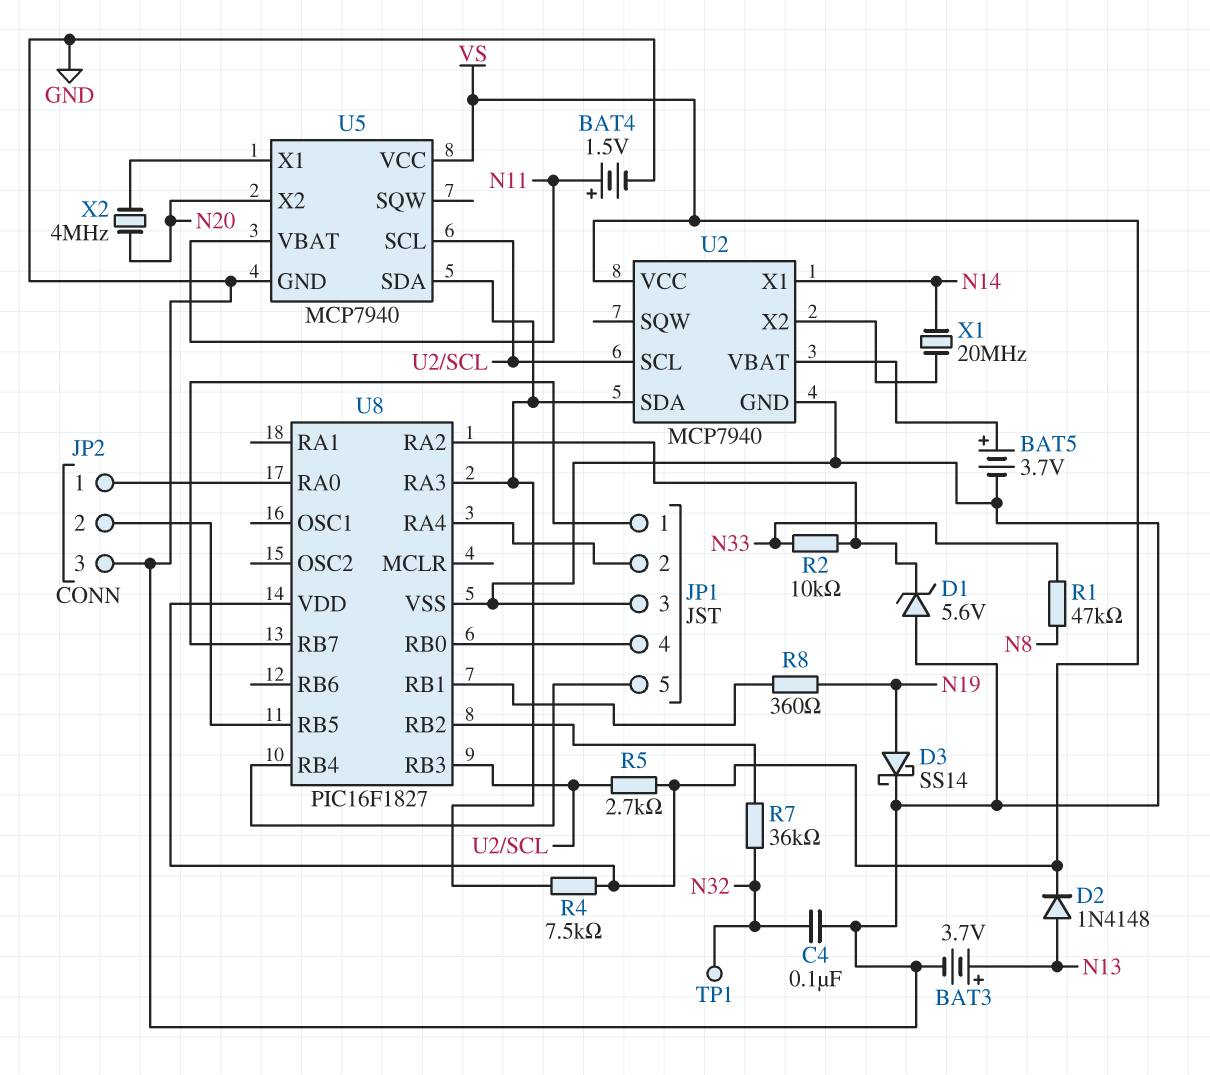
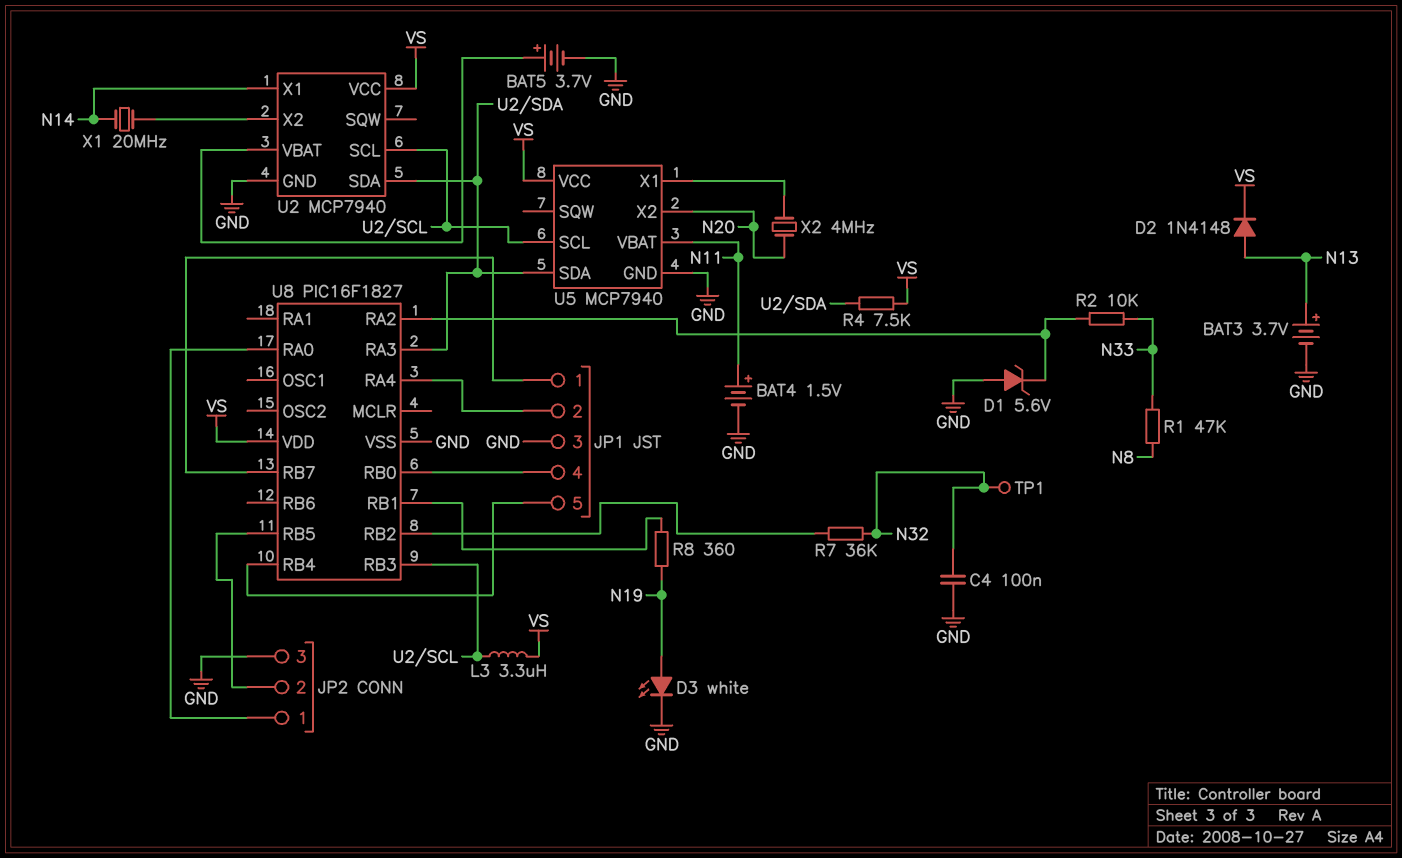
D3: schottky SS14 (A N19, K GND) -> LED white (A N19, K GND)
L3: none -> 3.3uH (U2/SCL, VS)
R5: 2.7k (U2/SCL, VS) -> none

